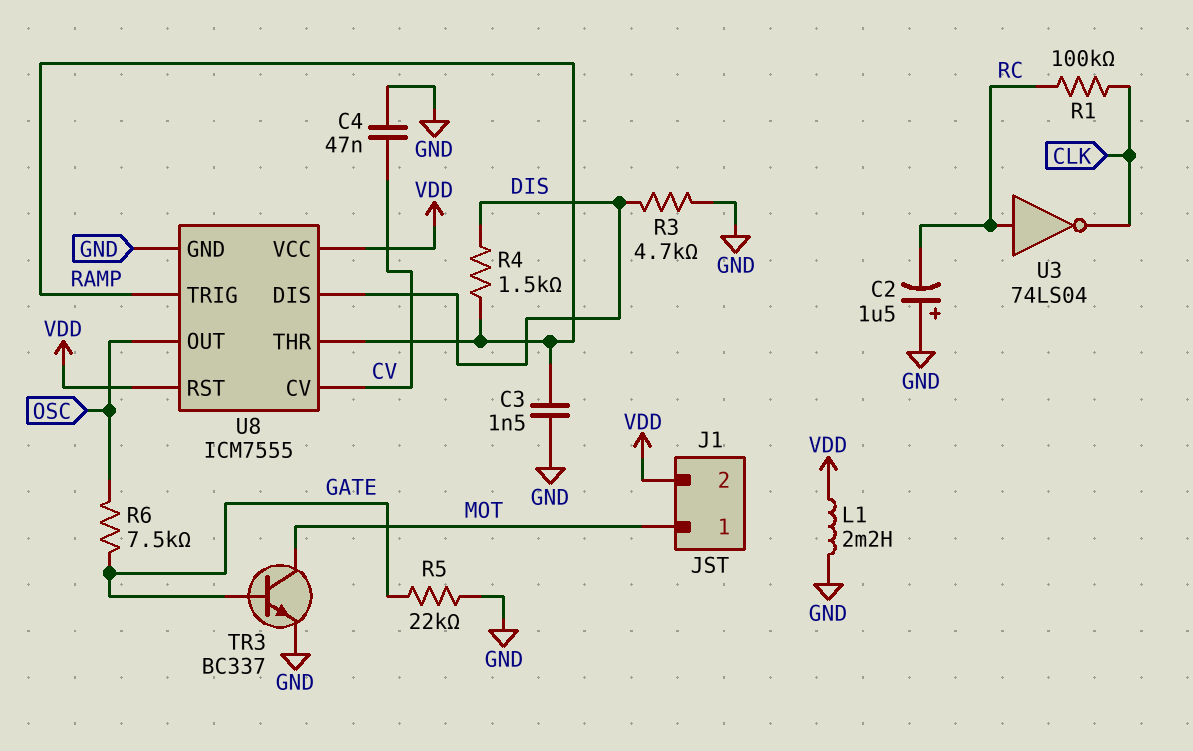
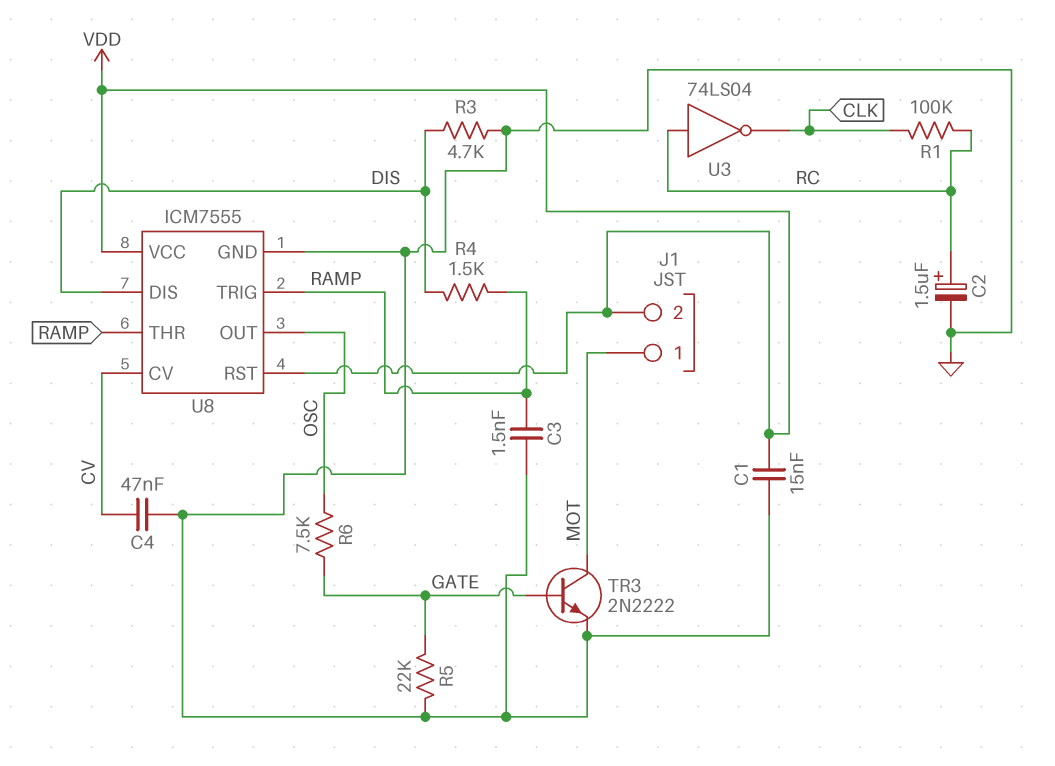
C1: none -> 15nF (GND, VDD)
C2: 1.5uF (plus GND, minus RC) -> 1.5uF (plus RC, minus GND)
L1: 2.2mH (GND, VDD) -> none
TR3: NPN BC337 (B GATE, C MOT, E GND) -> NPN 2N2222 (B GATE, C MOT, E GND)

